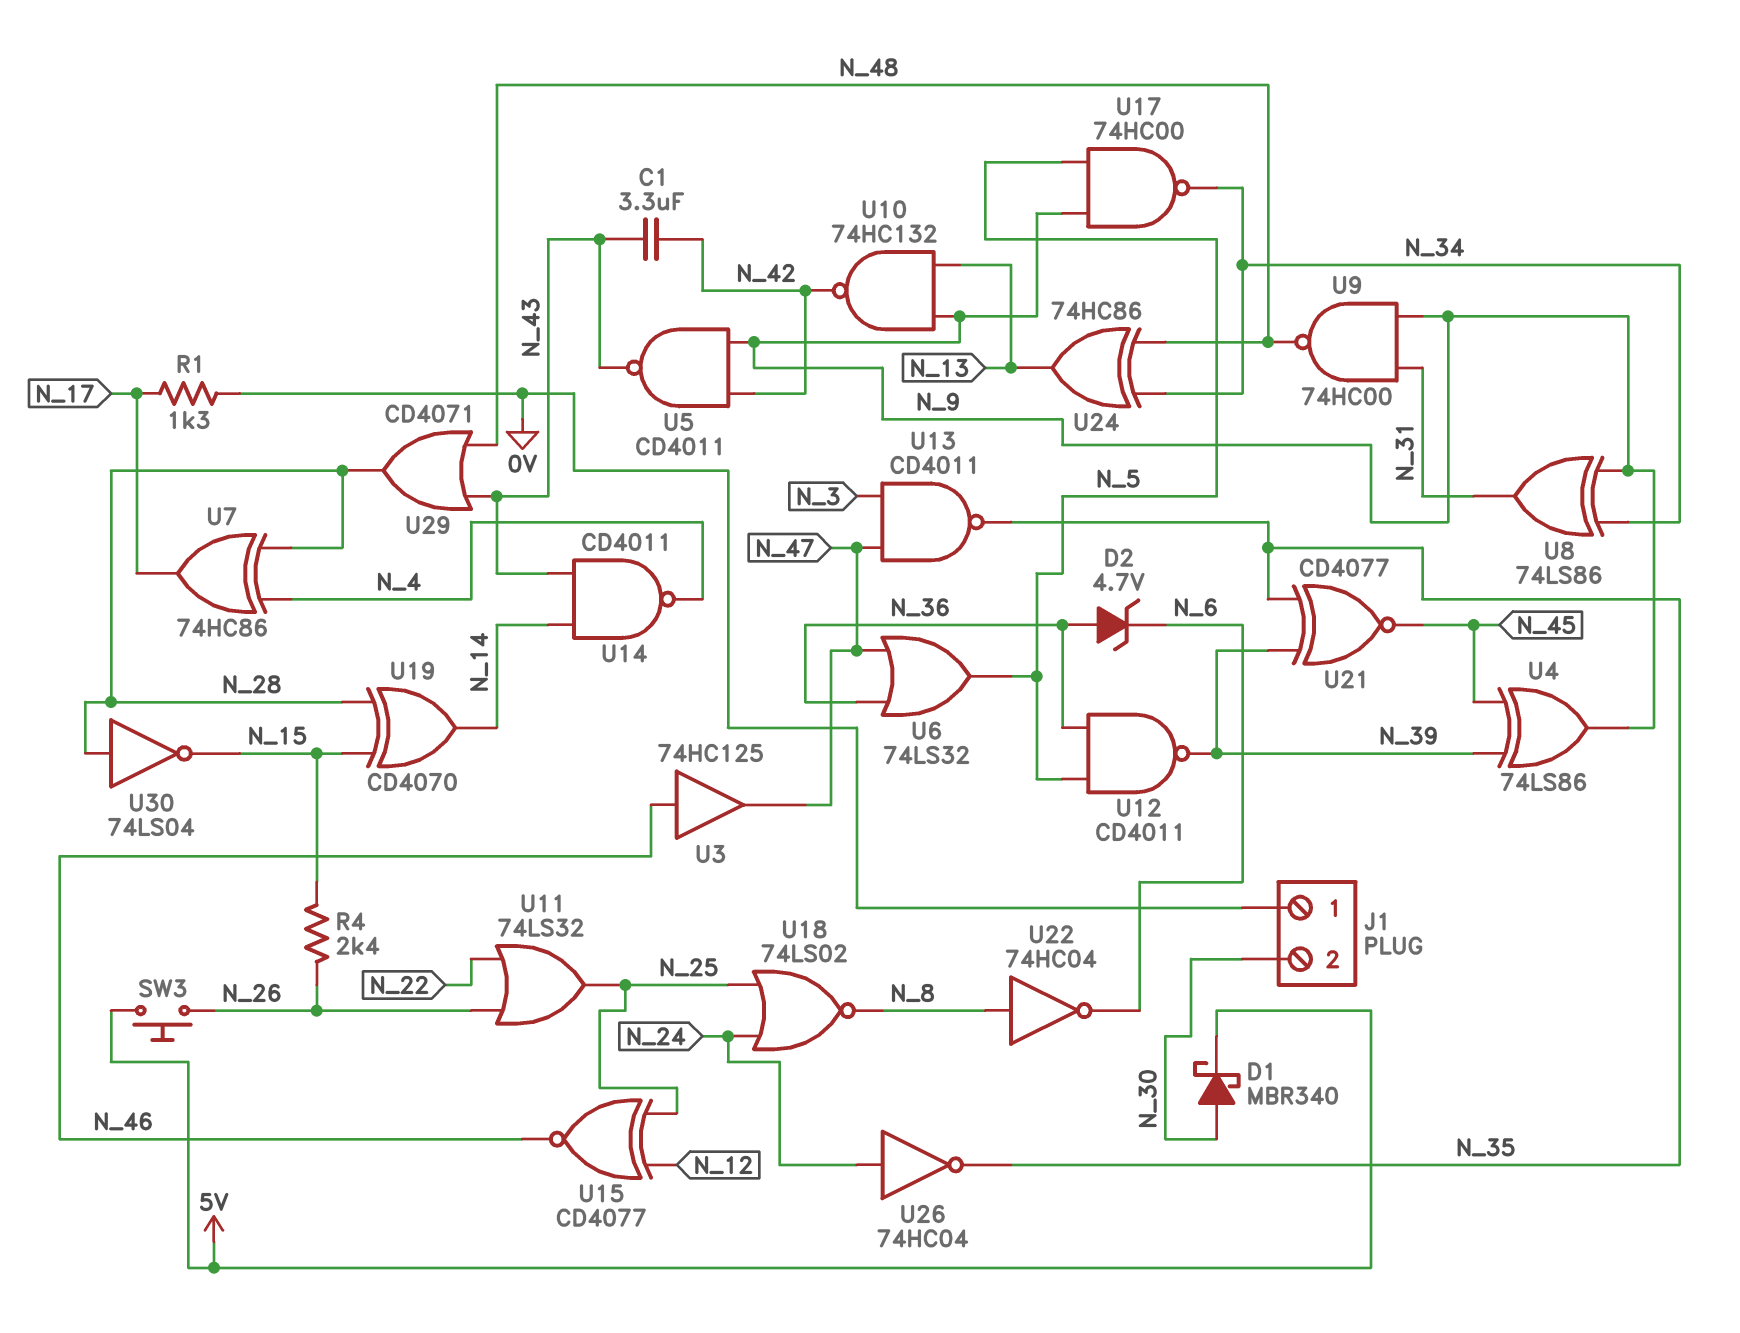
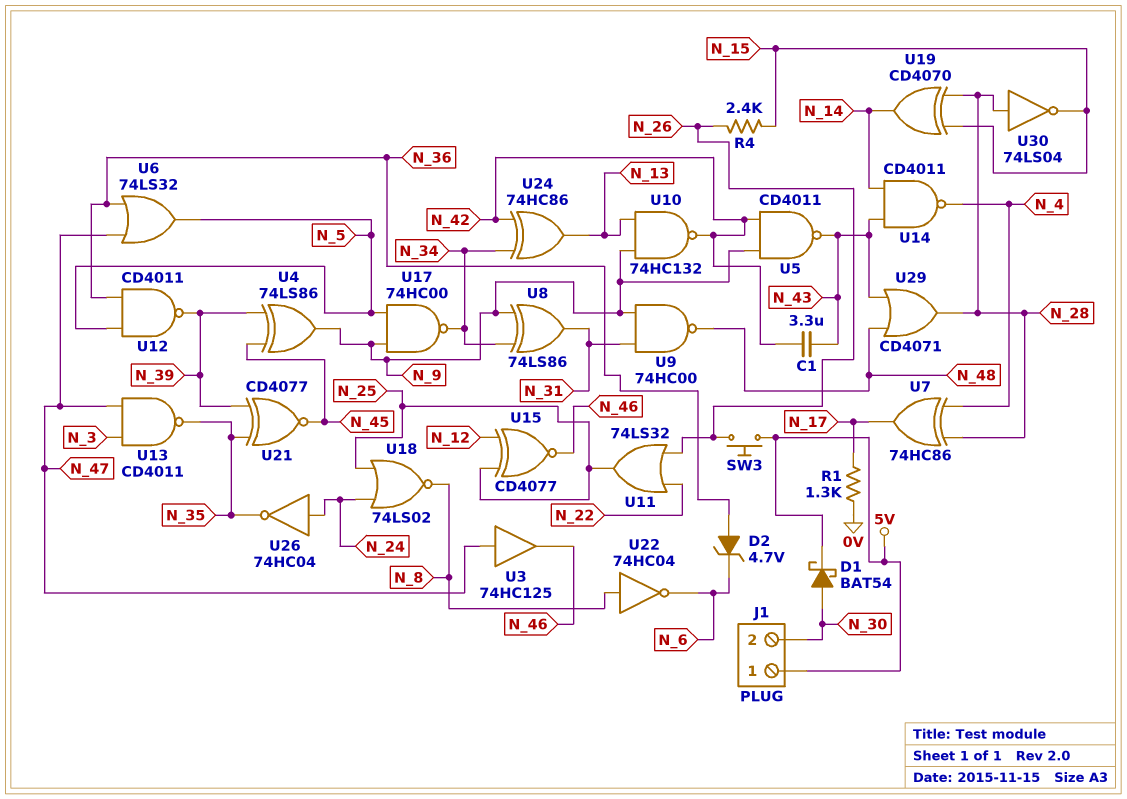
D1: schottky MBR340 (A N_30, K 5V) -> schottky BAT54 (A N_30, K 5V)
J1 pin 1: 0V -> 5V
U3: buffer 74HC125 (in N_46, out N_47) -> buffer 74HC125 (in N_47, out N_46)
U24: XOR 74HC86 (in N_34, in N_48, out N_13) -> XOR 74HC86 (in N_34, in N_42, out N_13)

